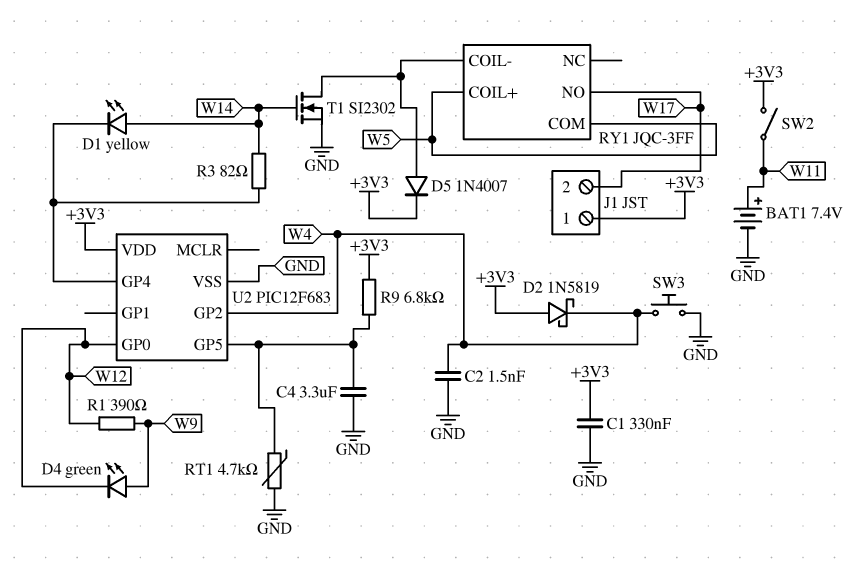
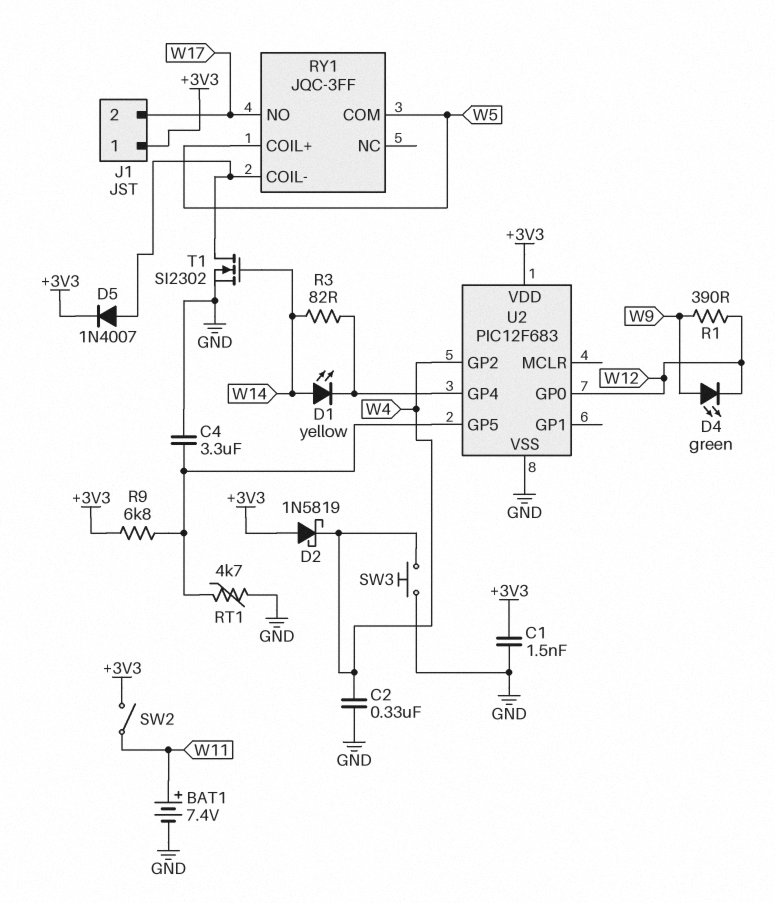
C1: 330nF (+3V3, GND) -> 1.5nF (+3V3, GND)
C2: 1.5nF (GND, W4) -> 330nF (GND, W4)

